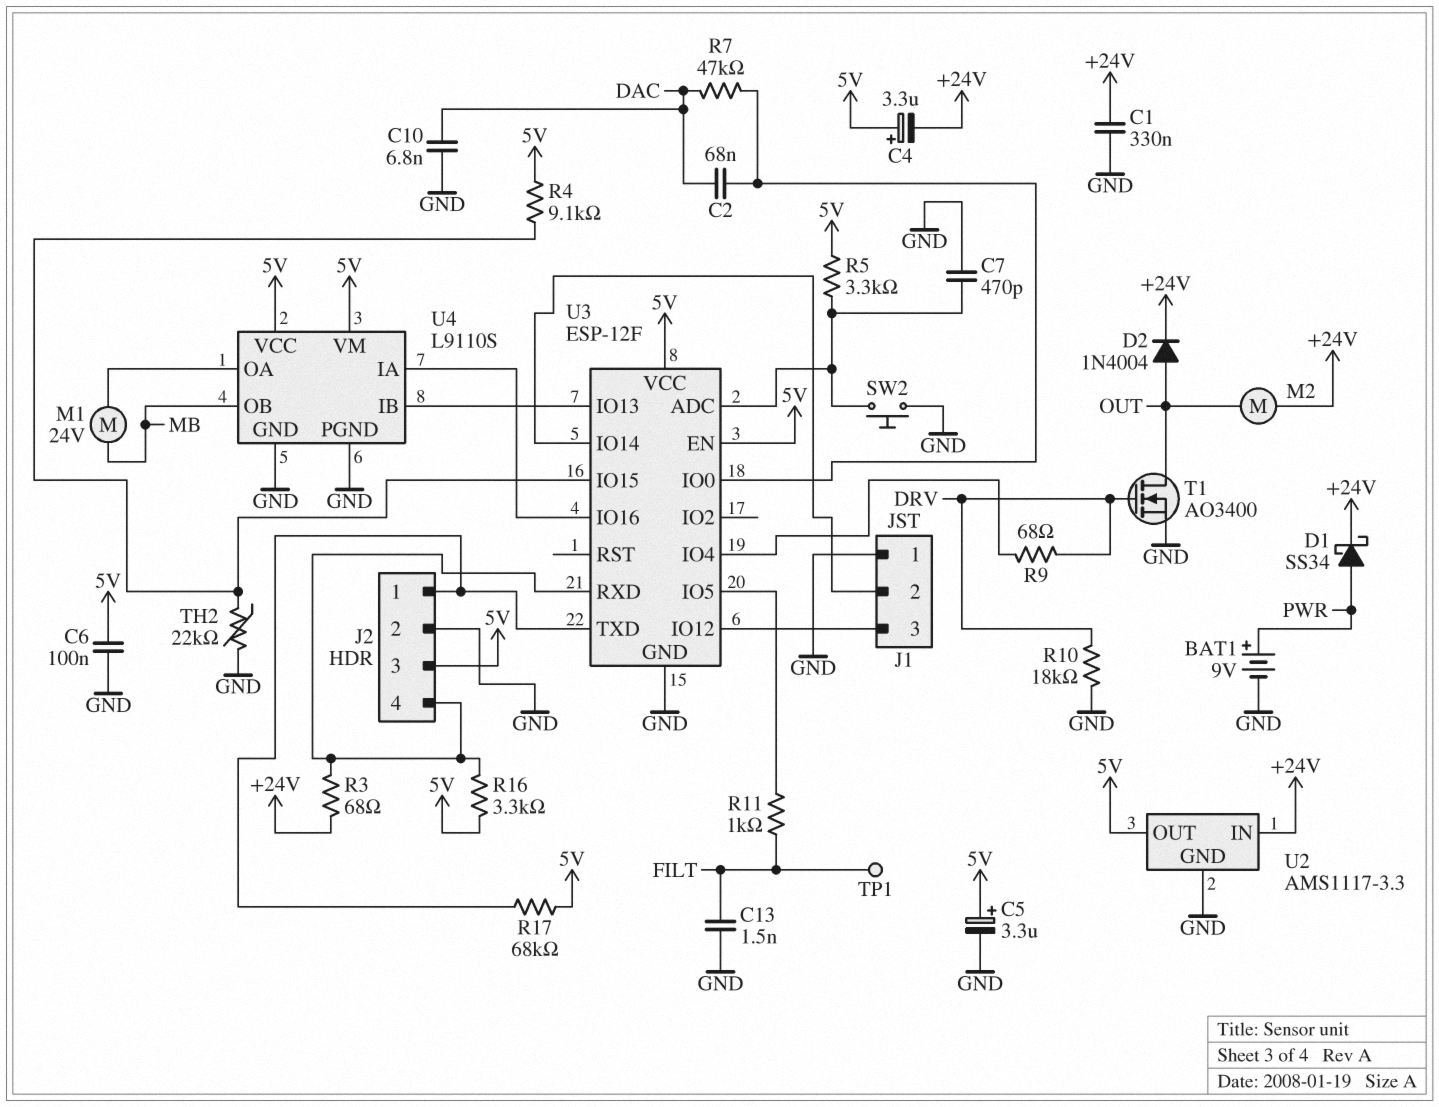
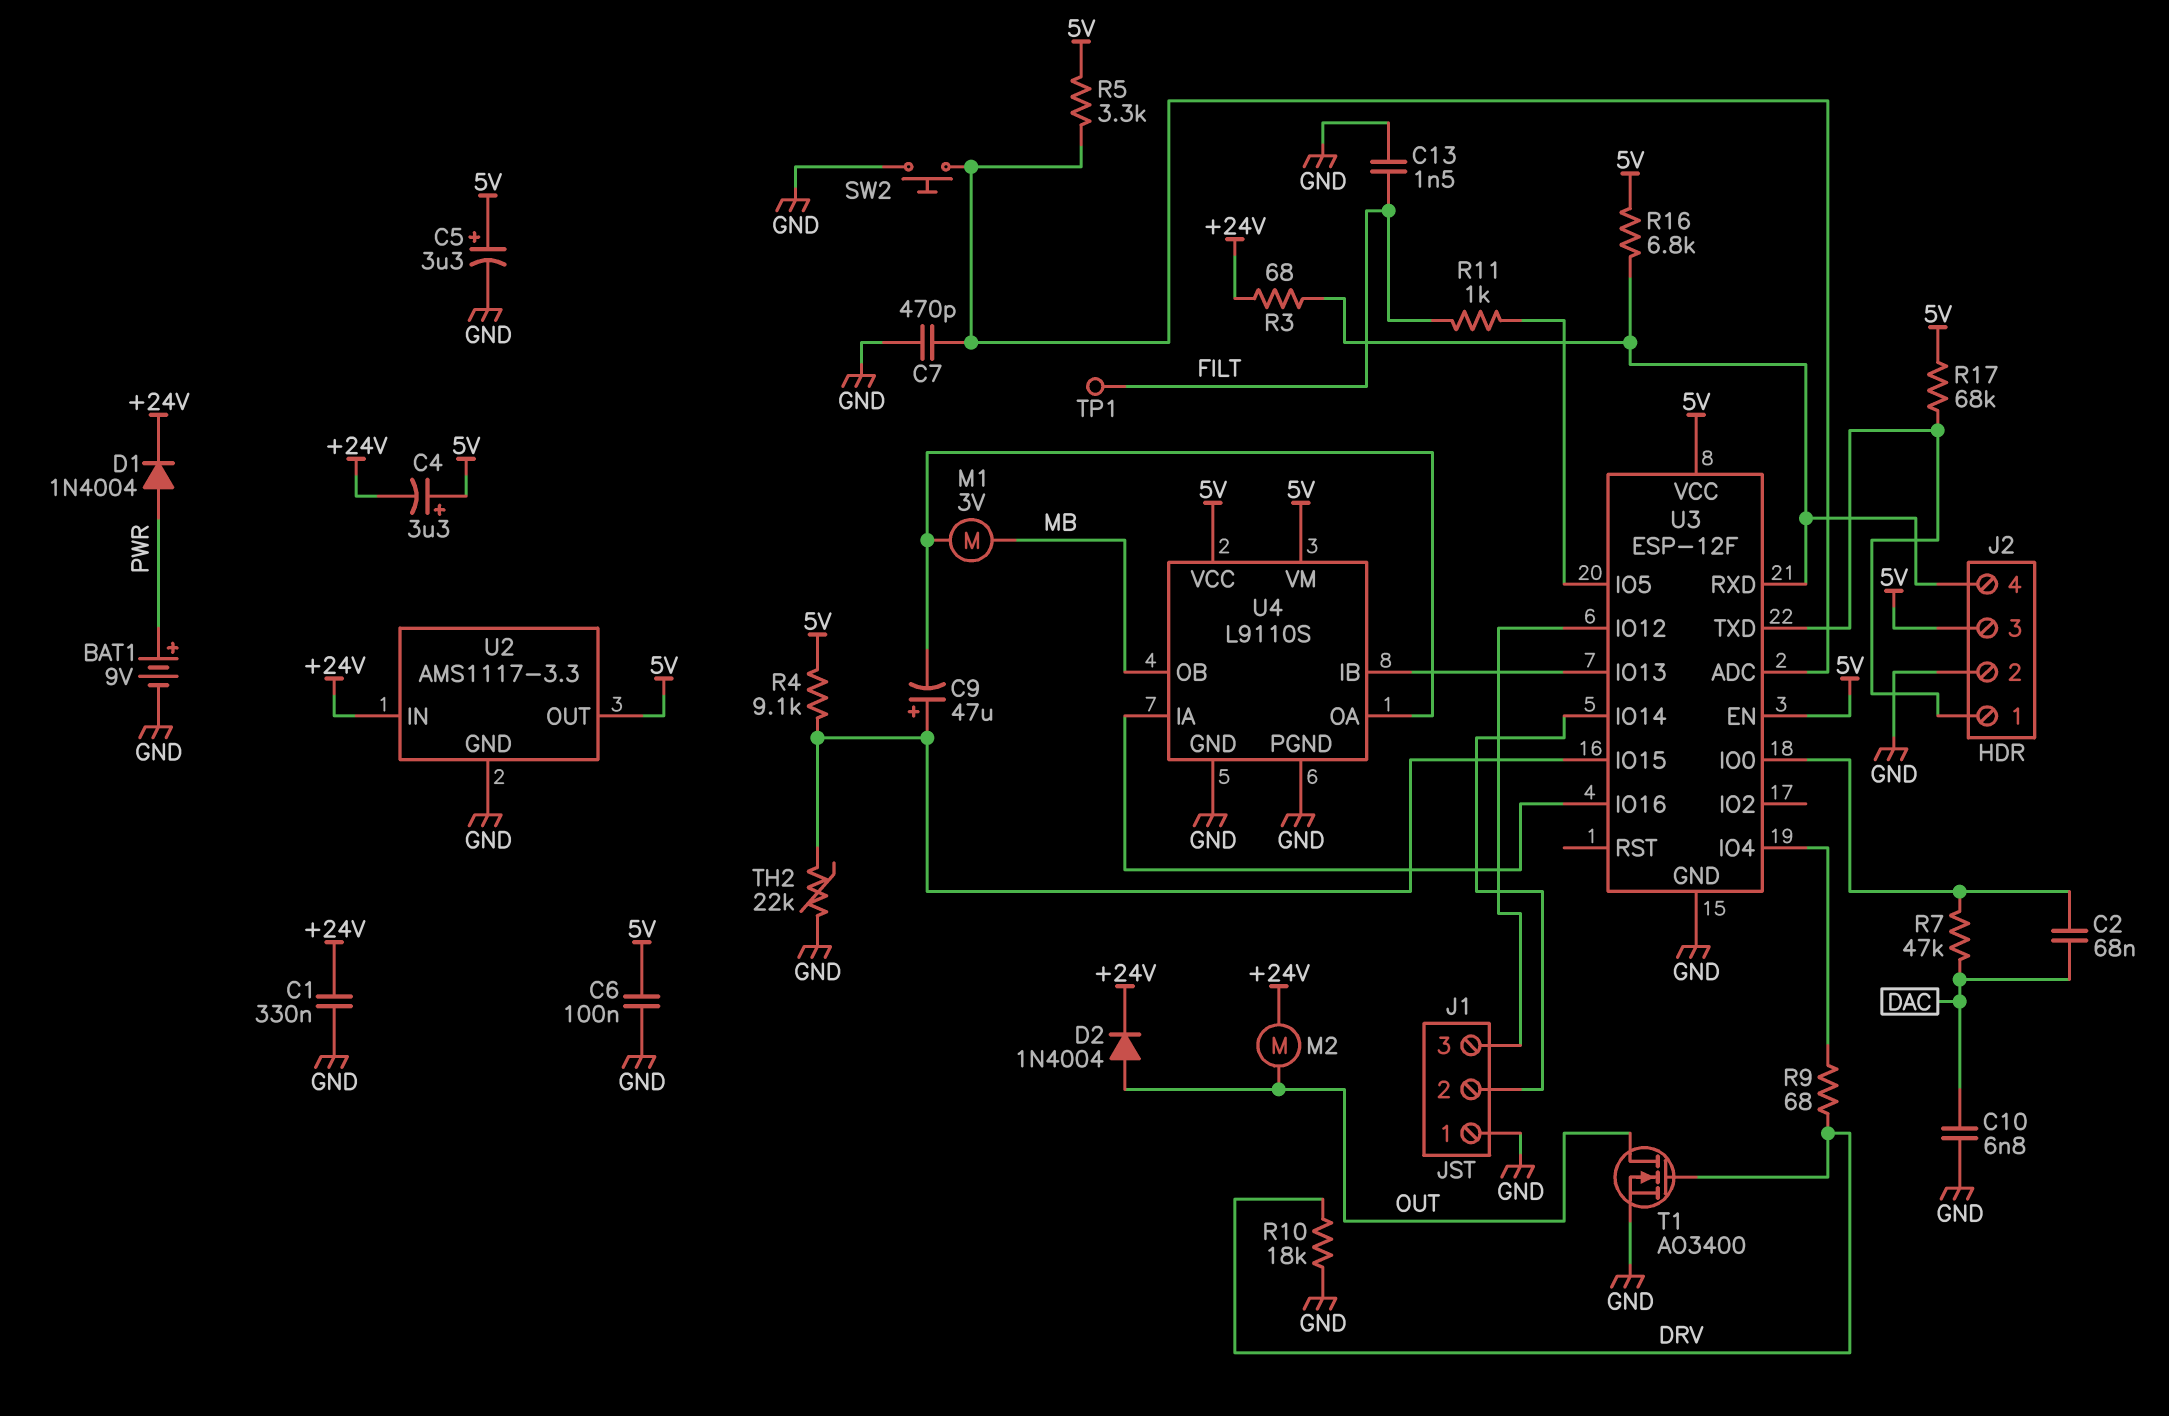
C9: none -> 47uF (plus U3/IO15, minus U4/OA)
D1: schottky SS34 (A PWR, K +24V) -> diode 1N4004 (A PWR, K +24V)
M1: motor 24V (MB, U4/OA) -> motor 3V (MB, U4/OA)
R16: 3.3k (5V, J2/4) -> 6.8k (5V, J2/4)

